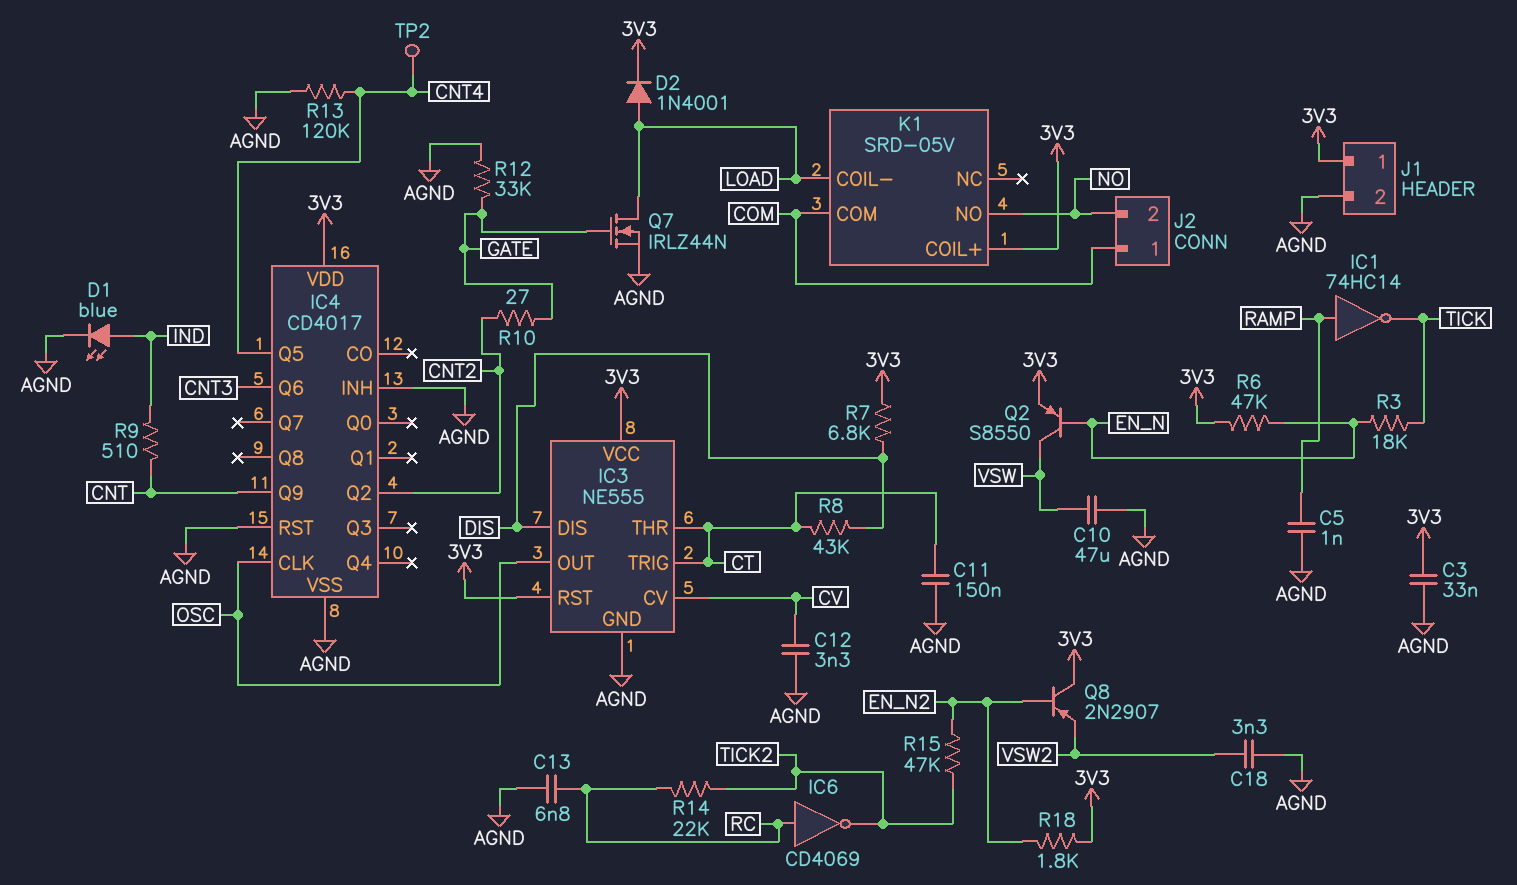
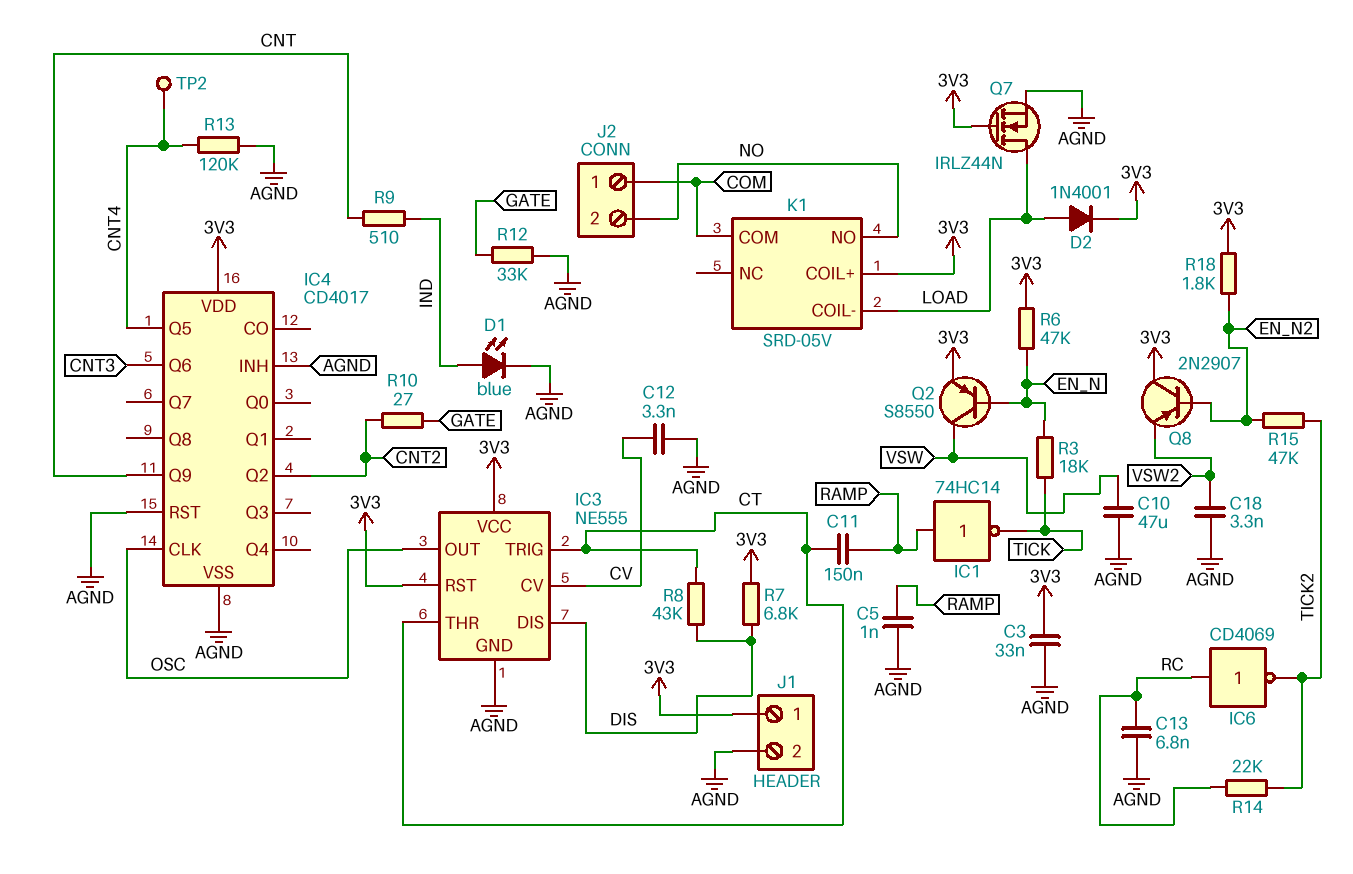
C11: 150nF (AGND, CT) -> 150nF (CT, RAMP)
Q7: NMOS IRLZ44N (G GATE, D LOAD, S AGND) -> NMOS IRLZ44N (G 3V3, D LOAD, S AGND)

